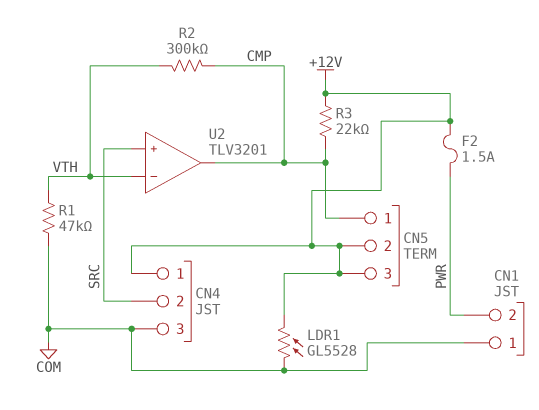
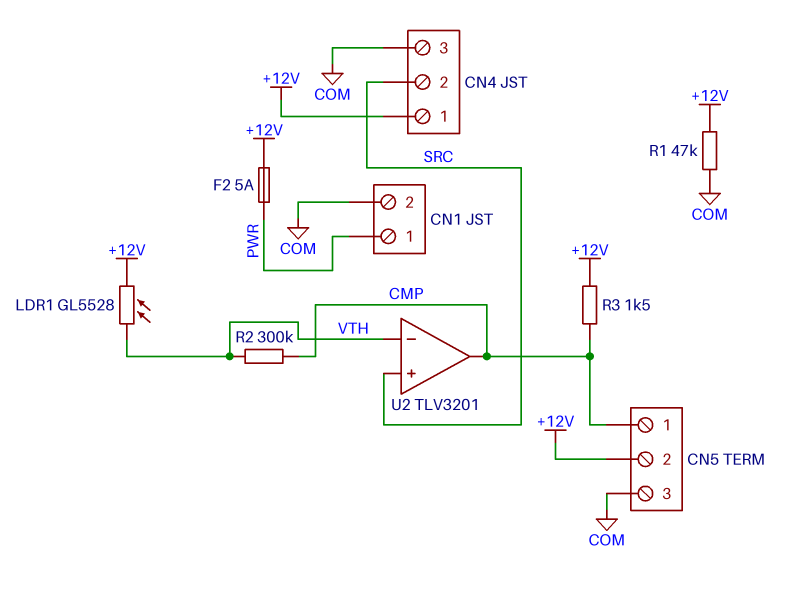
CN1 pin 1: COM -> PWR
CN1 pin 2: PWR -> COM
CN5 pin 3: +12V -> COM
F2: 1.5A (+12V, PWR) -> 5A (+12V, PWR)
LDR1: GL5528 (+12V, COM) -> GL5528 (+12V, VTH)
R1: 47k (COM, VTH) -> 47k (+12V, COM)
R3: 22k (+12V, CMP) -> 1.5k (+12V, CMP)

